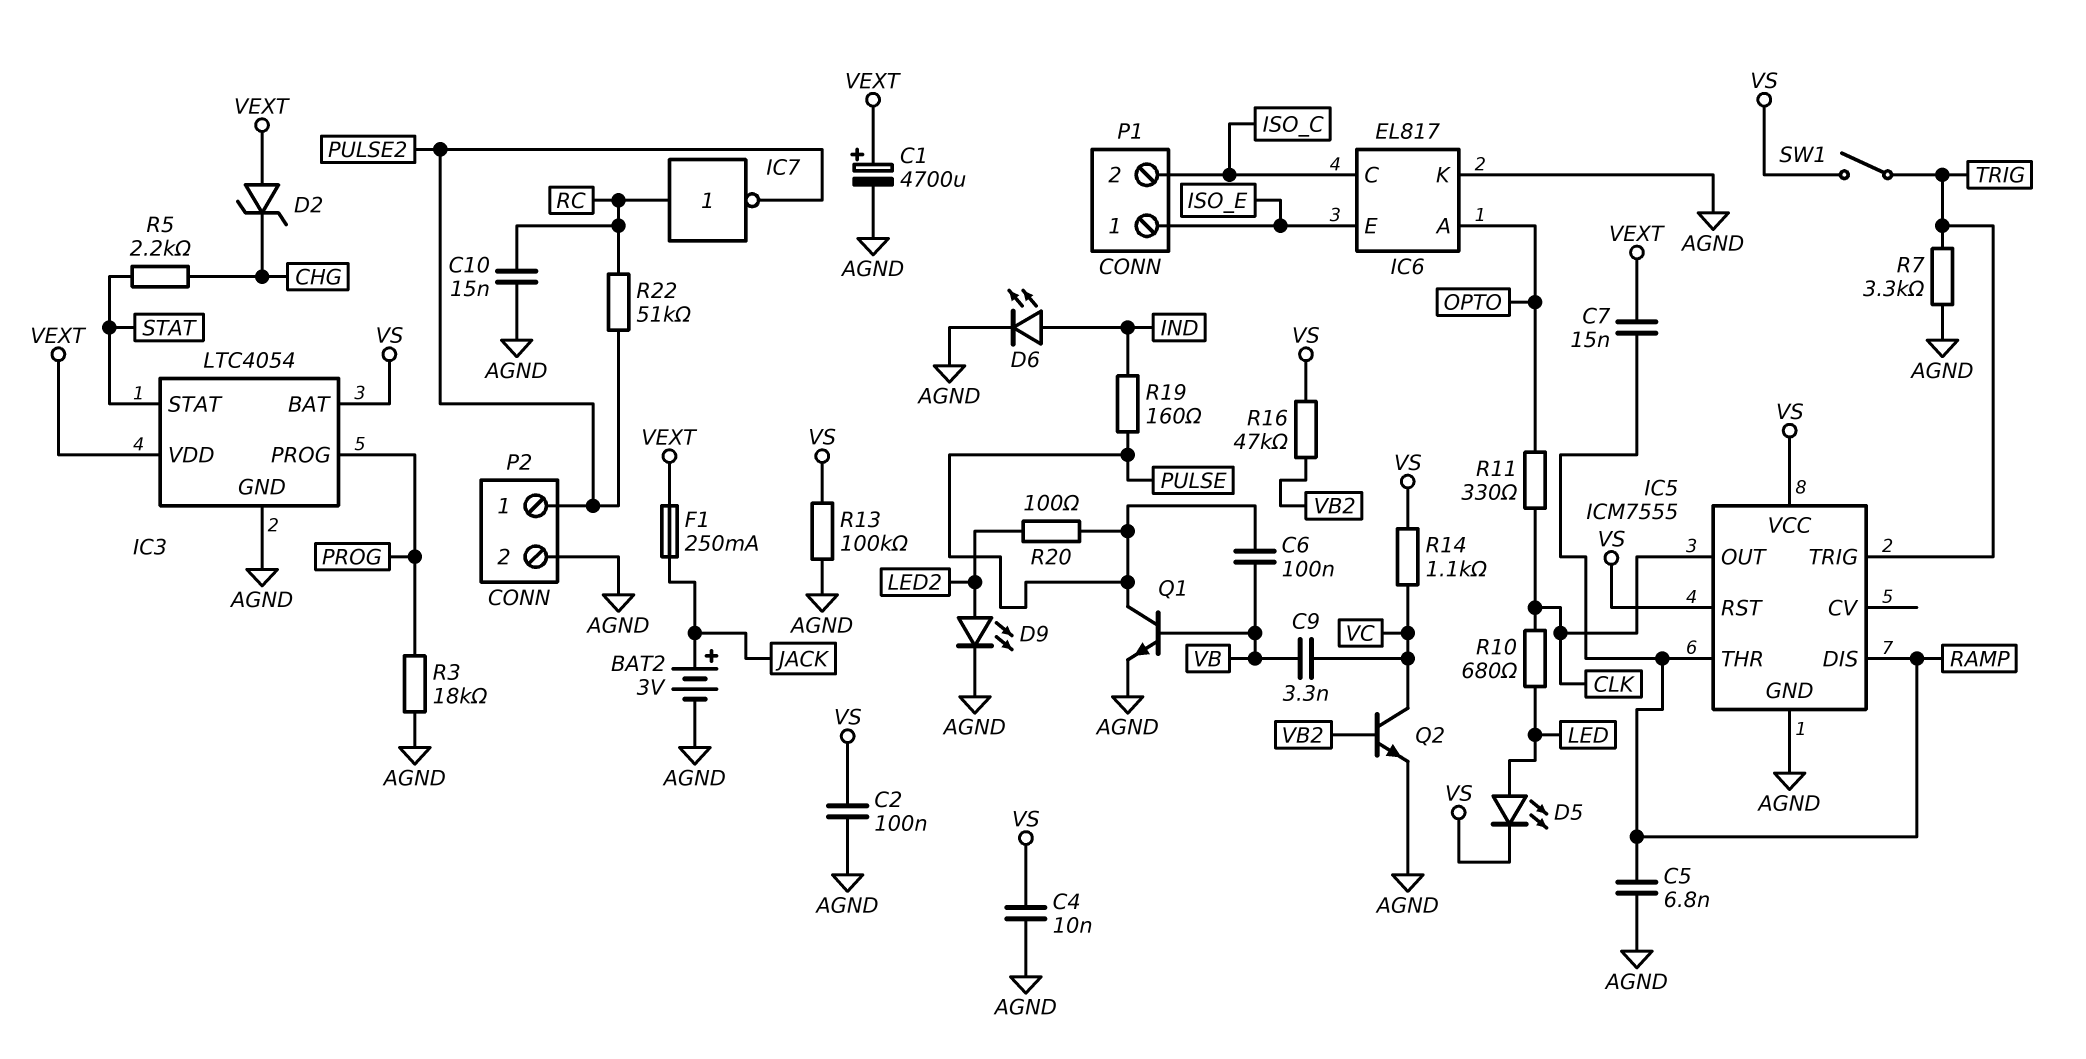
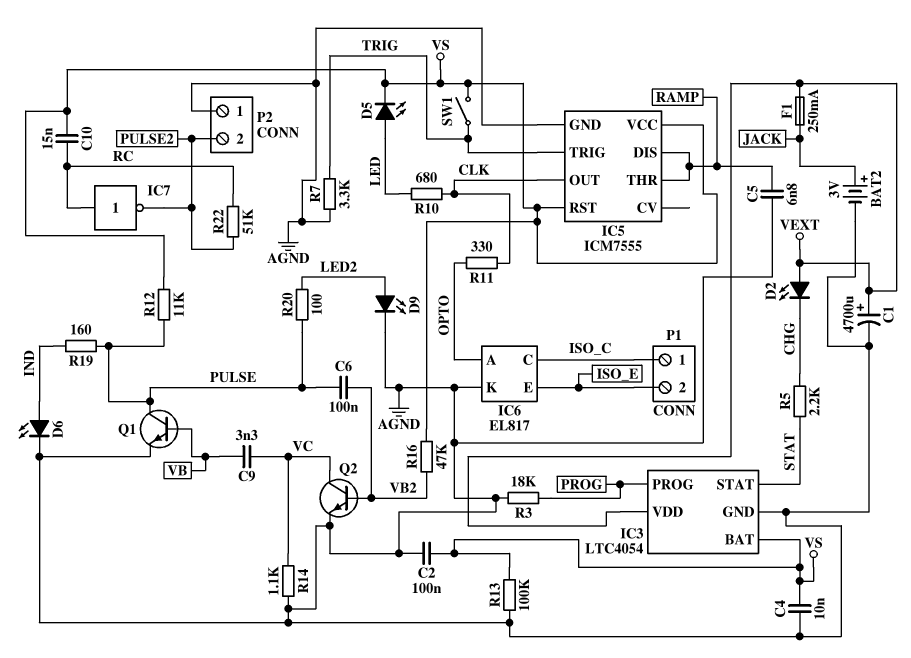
C6: 100nF (PULSE, VB) -> 100nF (PULSE, VB2)
C7: 15nF (RAMP, VEXT) -> none
C10: 15nF (AGND, RC) -> 15nF (RC, VS)
D2: zener (A VEXT, K CHG) -> LED (A VEXT, K CHG)
P1 pin 1: ISO_E -> ISO_C
P1 pin 2: ISO_C -> ISO_E
P2 pin 1: PULSE2 -> AGND
P2 pin 2: AGND -> PULSE2
R12: none -> 11k (PULSE, VS)
R14: 1.1k (VC, VS) -> 1.1k (AGND, VC)

